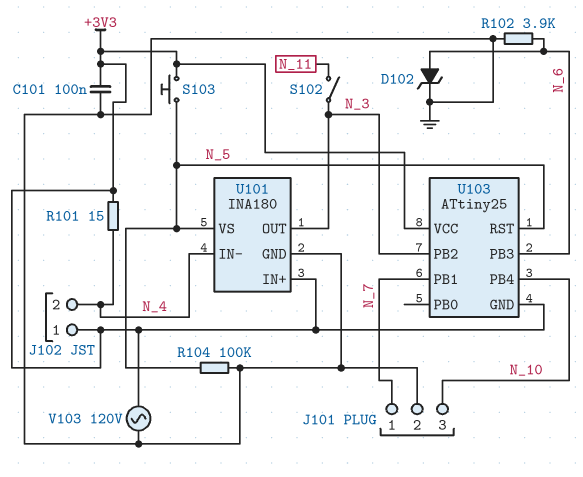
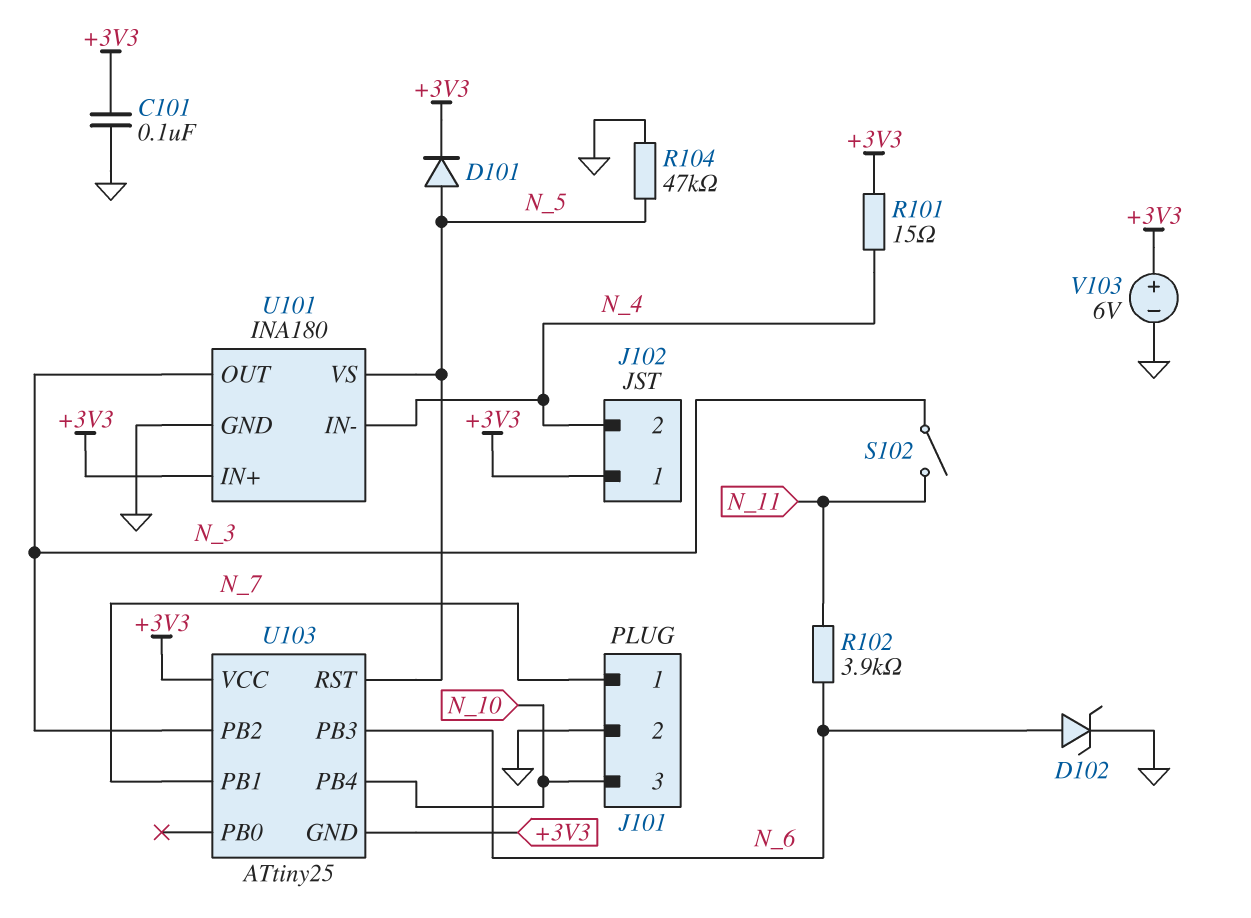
D101: none -> diode (A N_5, K +3V3)
R102: 3.9k (GND, N_6) -> 3.9k (N_6, N_11)
R104: 100k (GND, N_5) -> 47k (GND, N_5)
S103: button (+3V3, N_5) -> none
V103: AC 120V (+3V3, GND) -> 6V (plus +3V3, minus GND)

